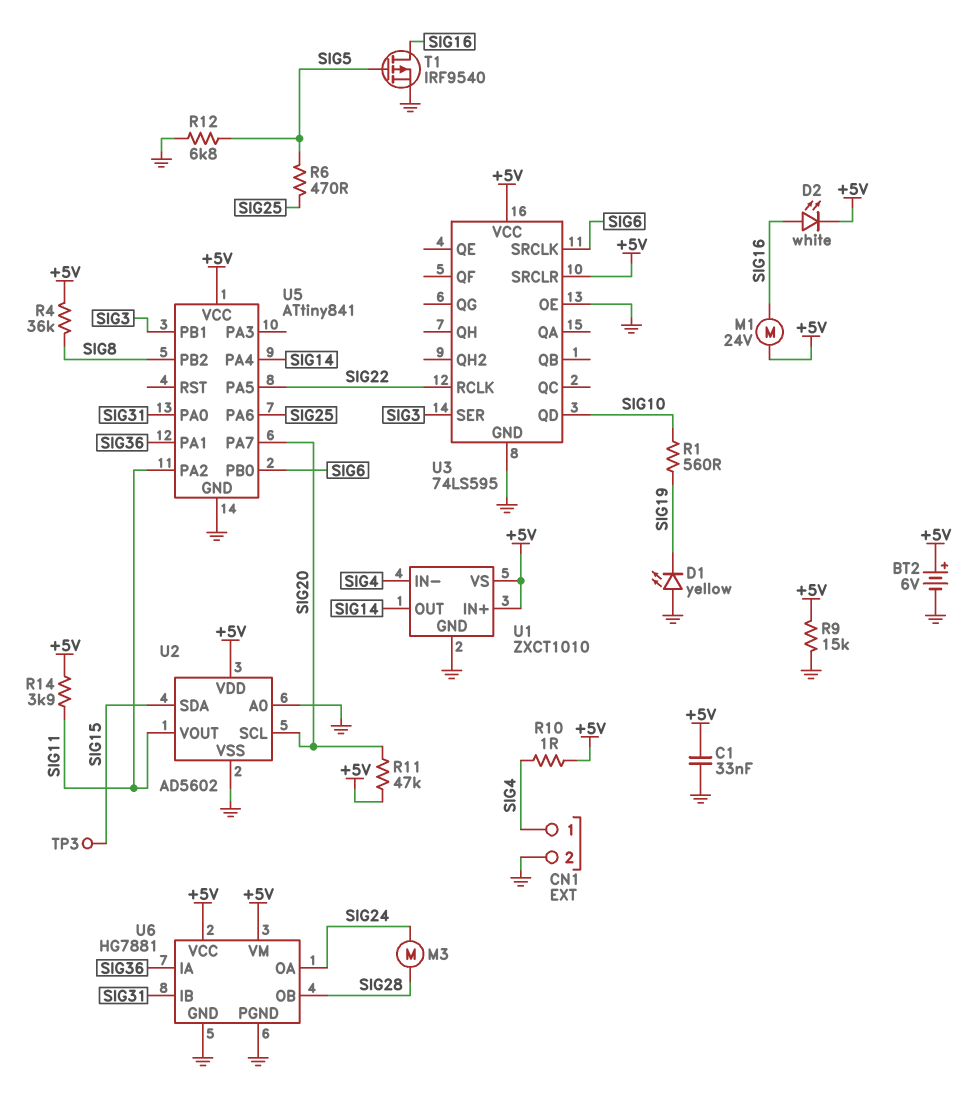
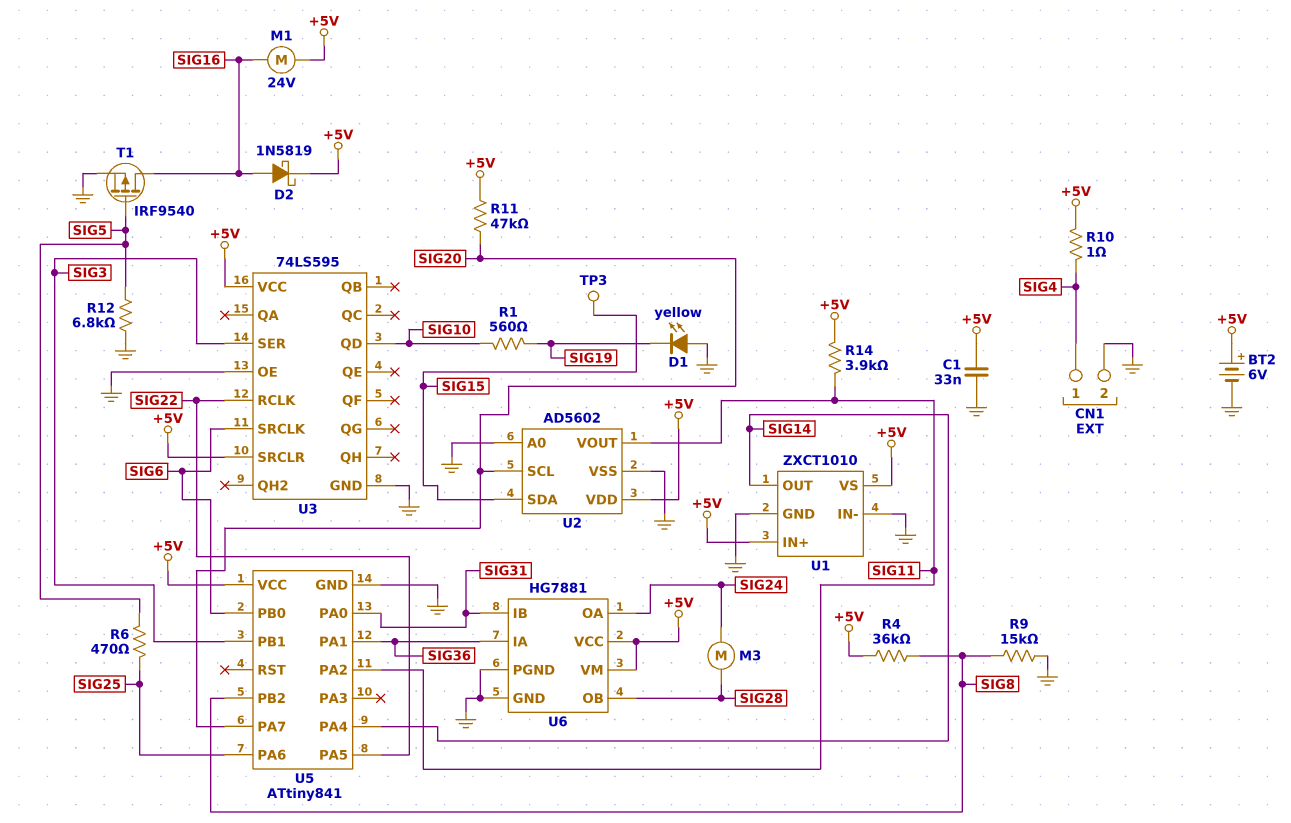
D2: LED white (A SIG16, K +5V) -> schottky 1N5819 (A SIG16, K +5V)
R9: 15k (+5V, GND) -> 15k (GND, SIG8)
U1 pin IN-: SIG4 -> GND

